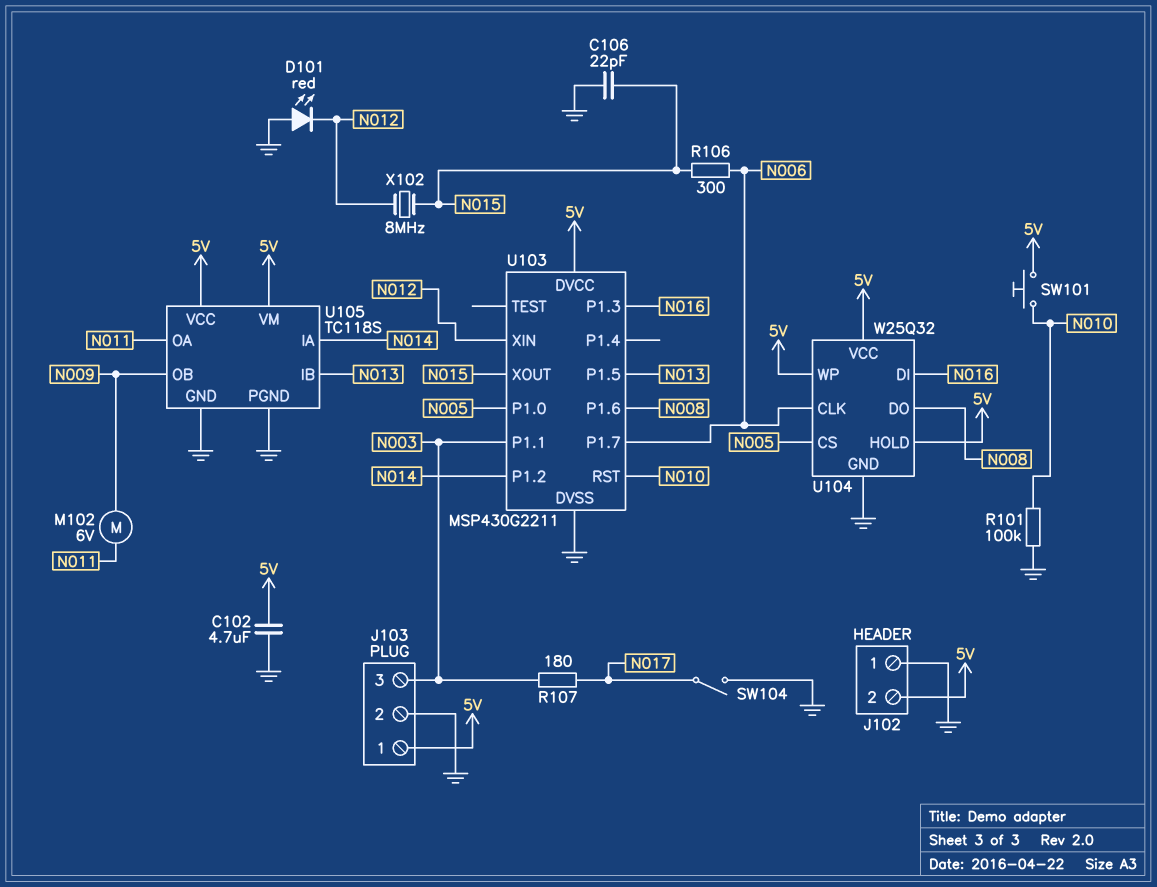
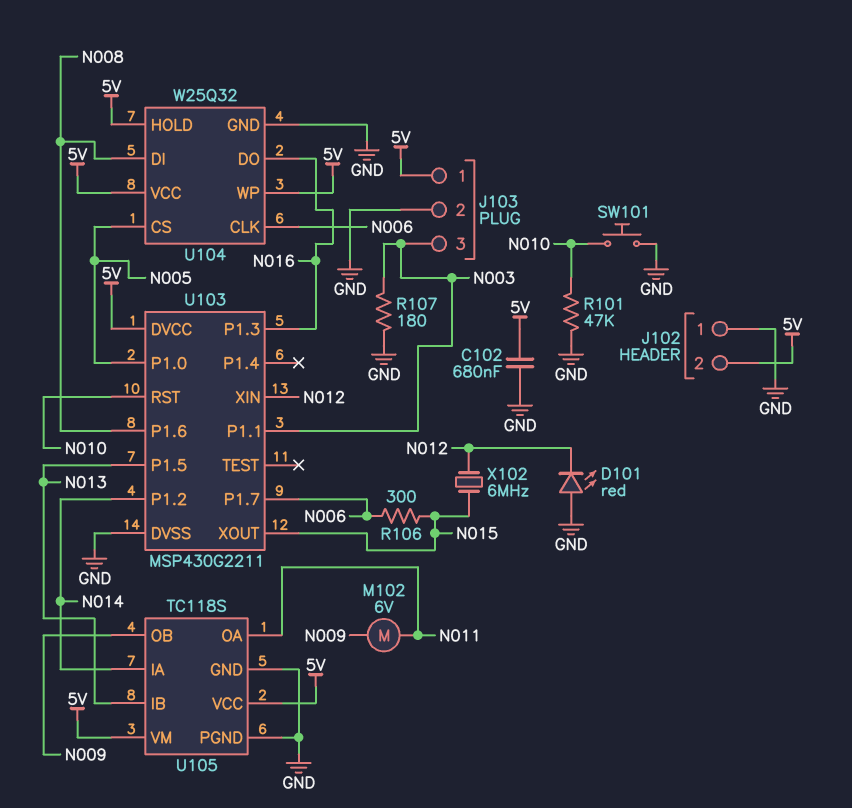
C102: 4.7uF (5V, GND) -> 680nF (5V, GND)
C106: 22pF (GND, N015) -> none
R101: 100k (GND, N010) -> 47k (GND, N010)
R107: 180 (N003, N017) -> 180 (GND, N003)
SW101: button (5V, N010) -> button (GND, N010)
SW104: switch (GND, N017) -> none
U104 pin DI: N016 -> N008
U104 pin DO: N008 -> N016
X102: 8MHz (N012, N015) -> 6MHz (N012, N015)

